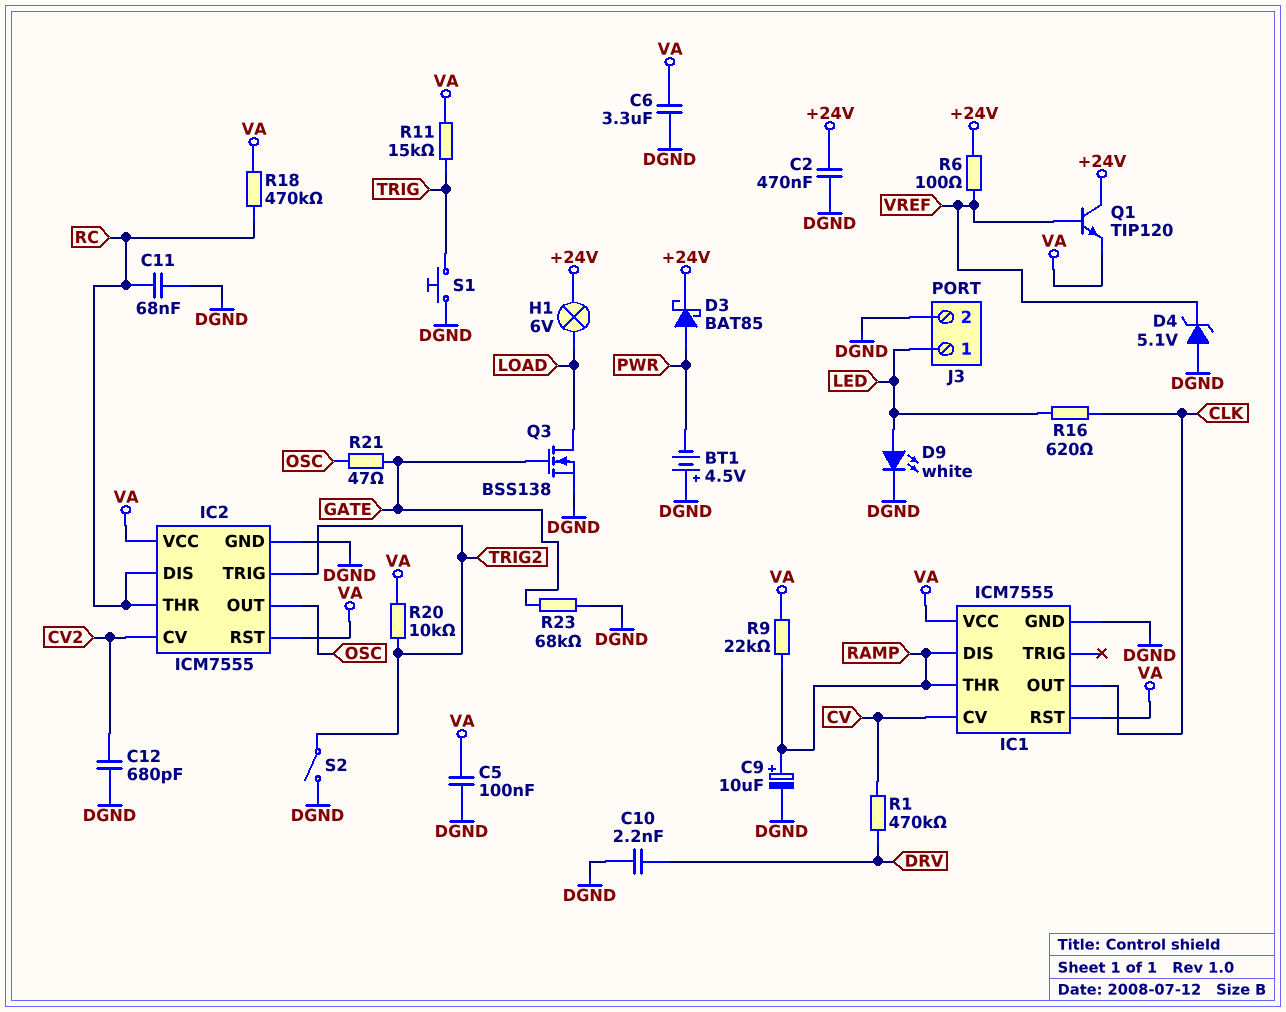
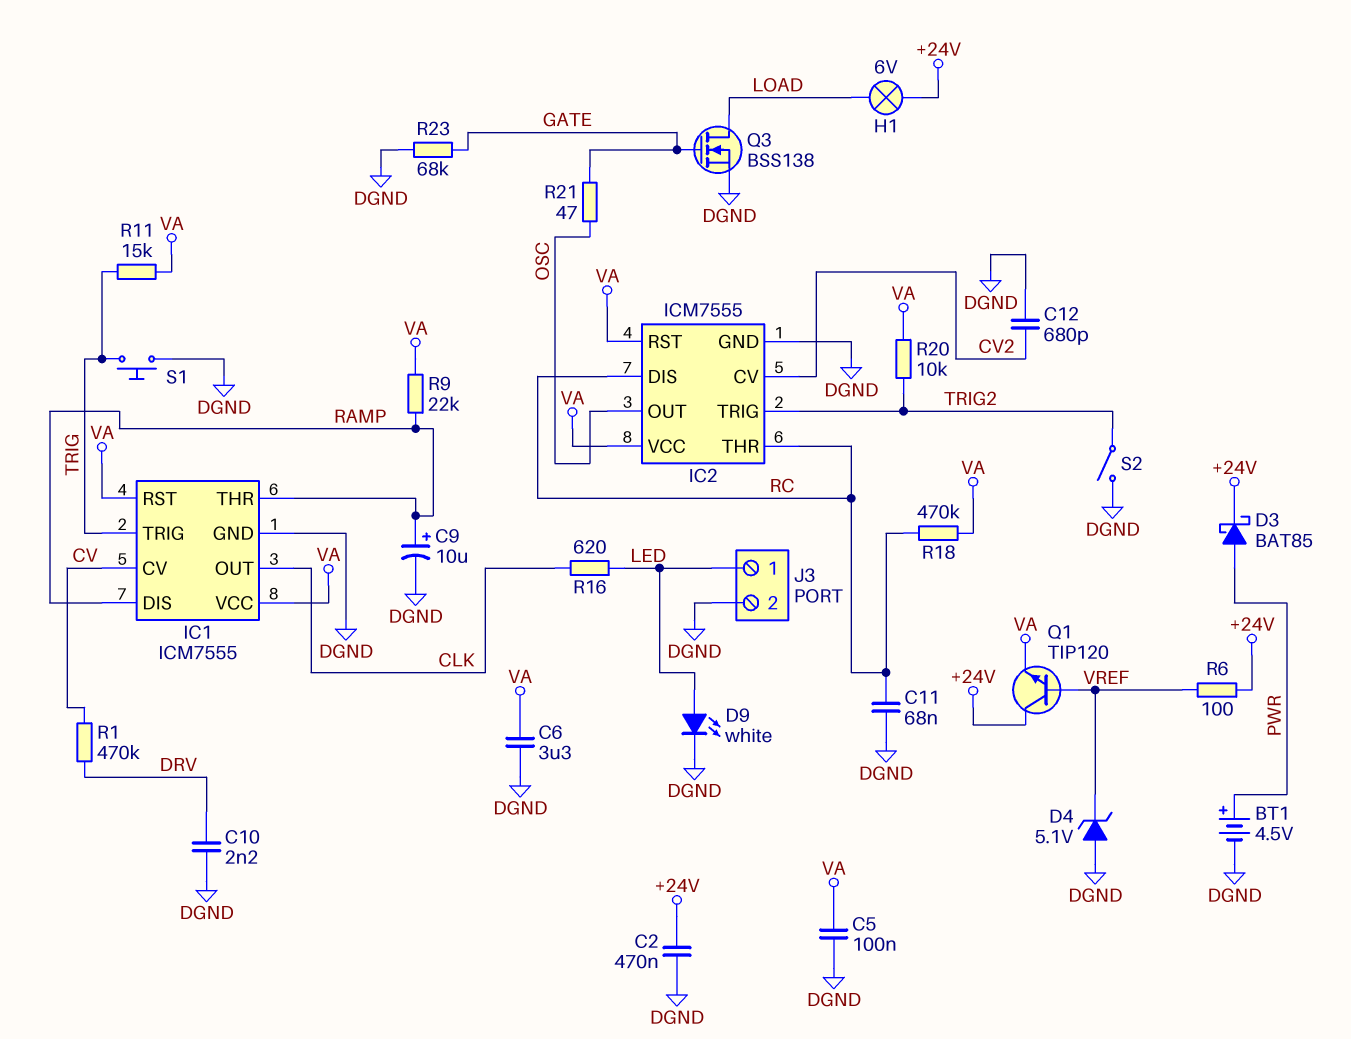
BT1: 4.5V (plus DGND, minus PWR) -> 4.5V (plus PWR, minus DGND)
IC1 pin TRIG: none -> TRIG

